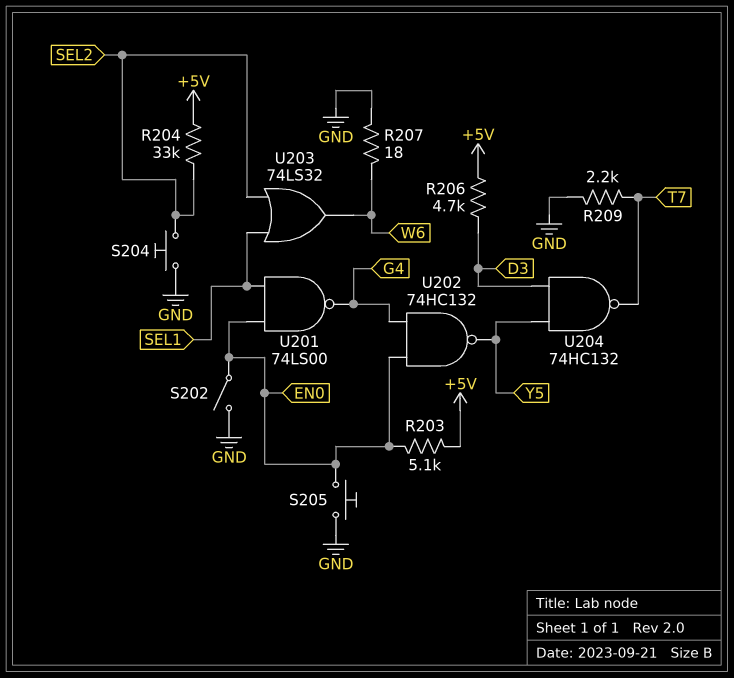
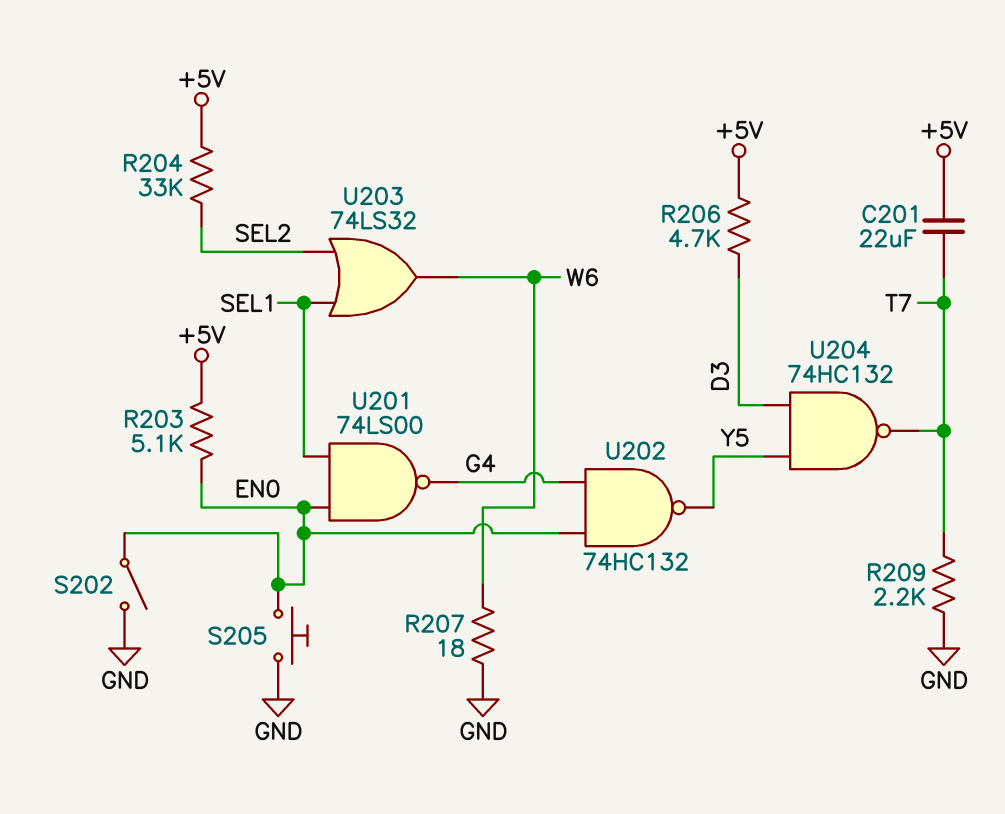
C201: none -> 22uF (+5V, T7)
S204: button (GND, SEL2) -> none

